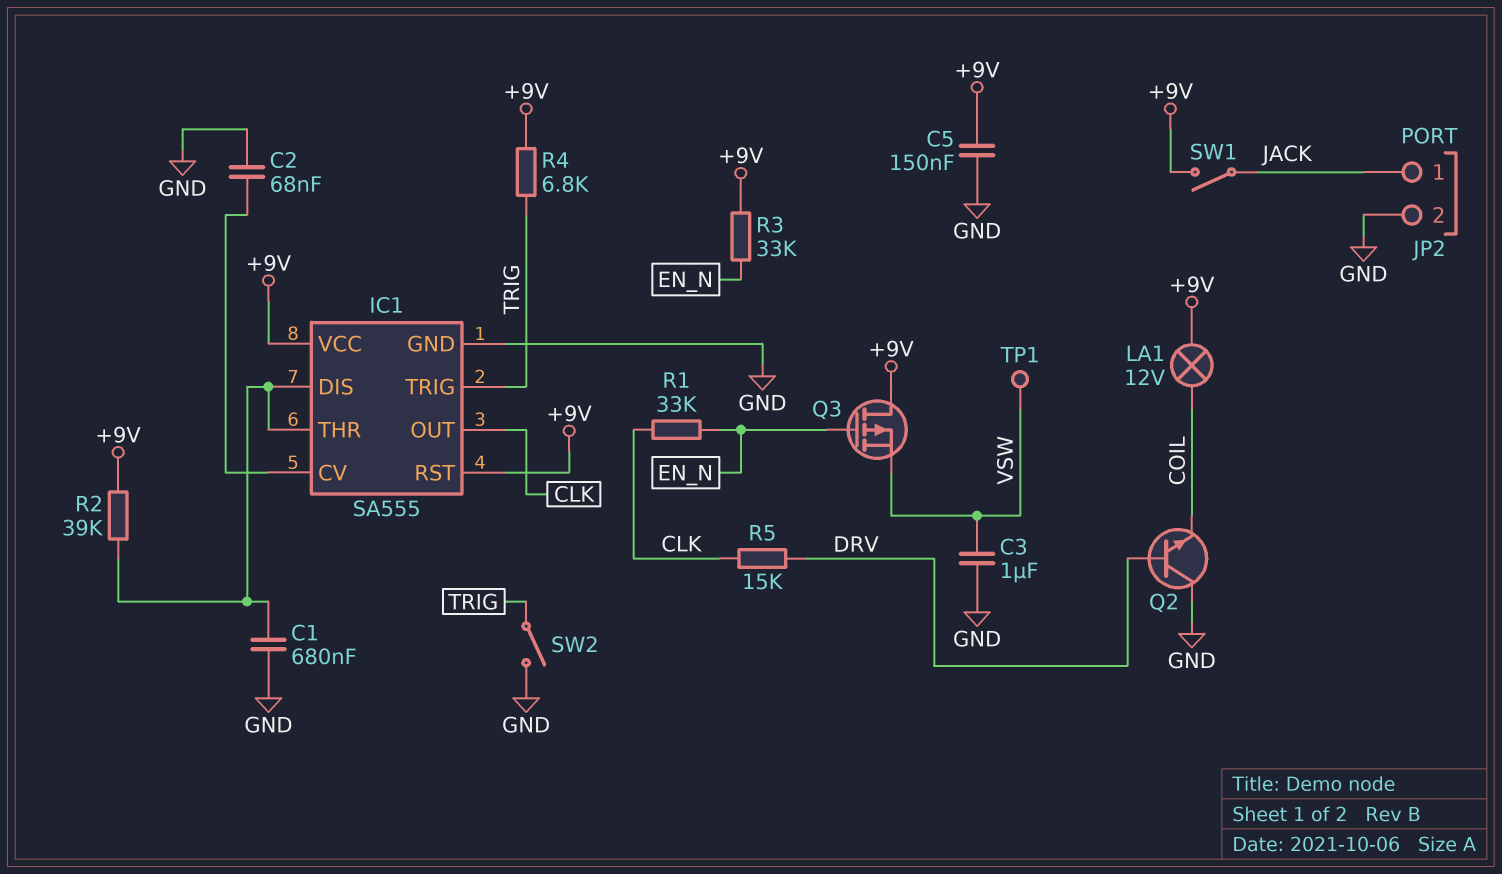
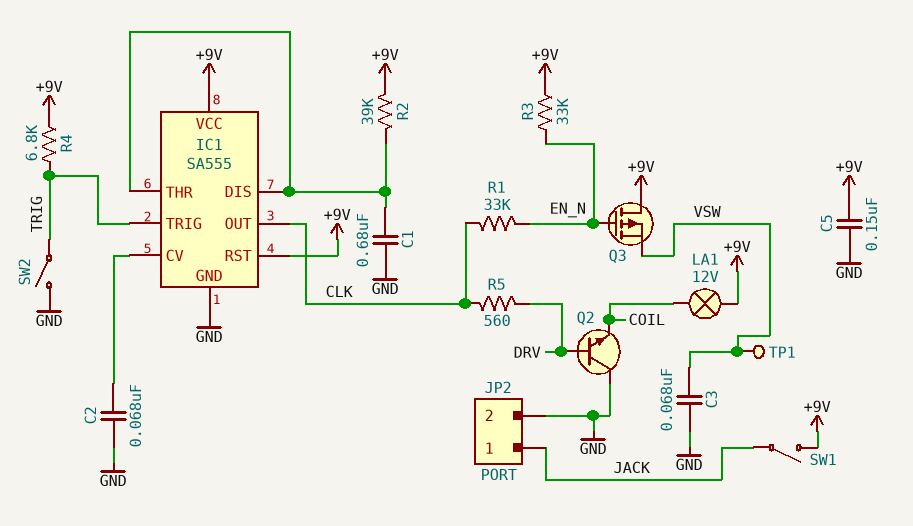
C3: 1uF (GND, VSW) -> 68nF (GND, VSW)
R5: 15k (CLK, DRV) -> 560 (CLK, DRV)

